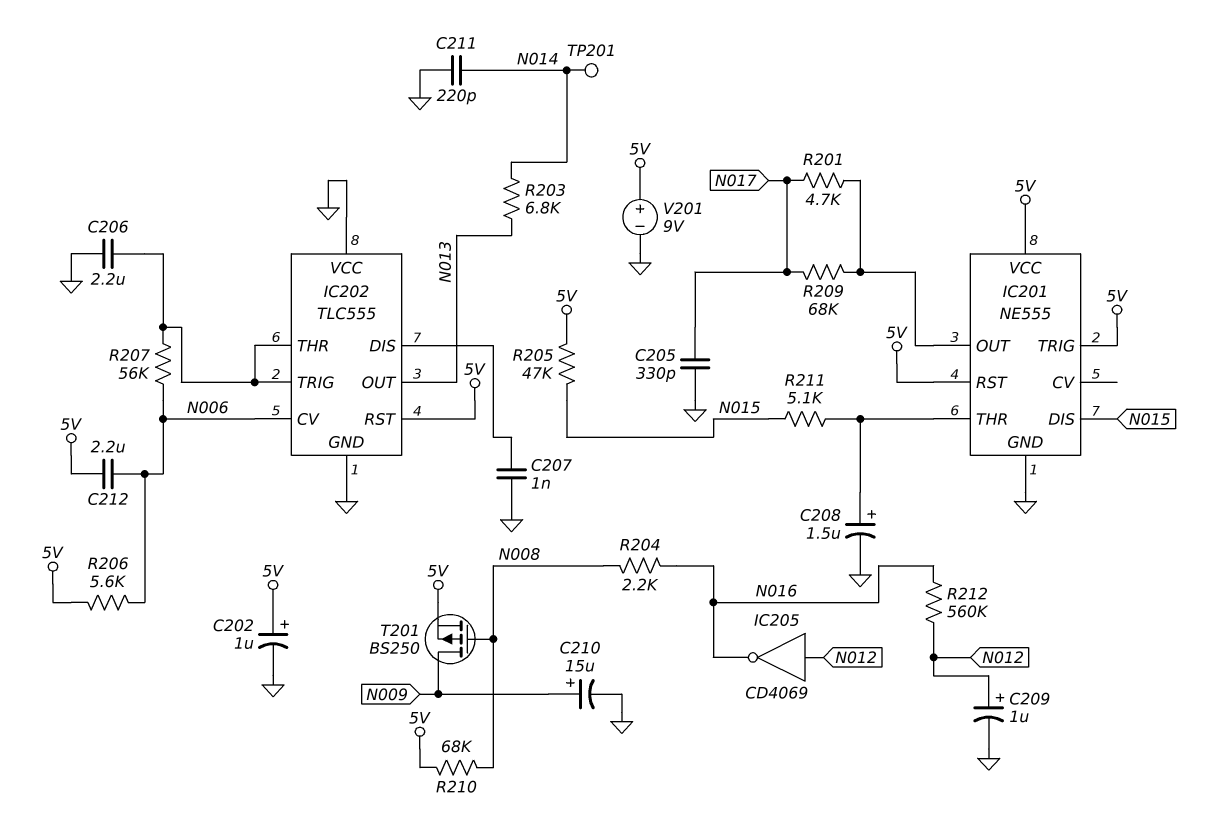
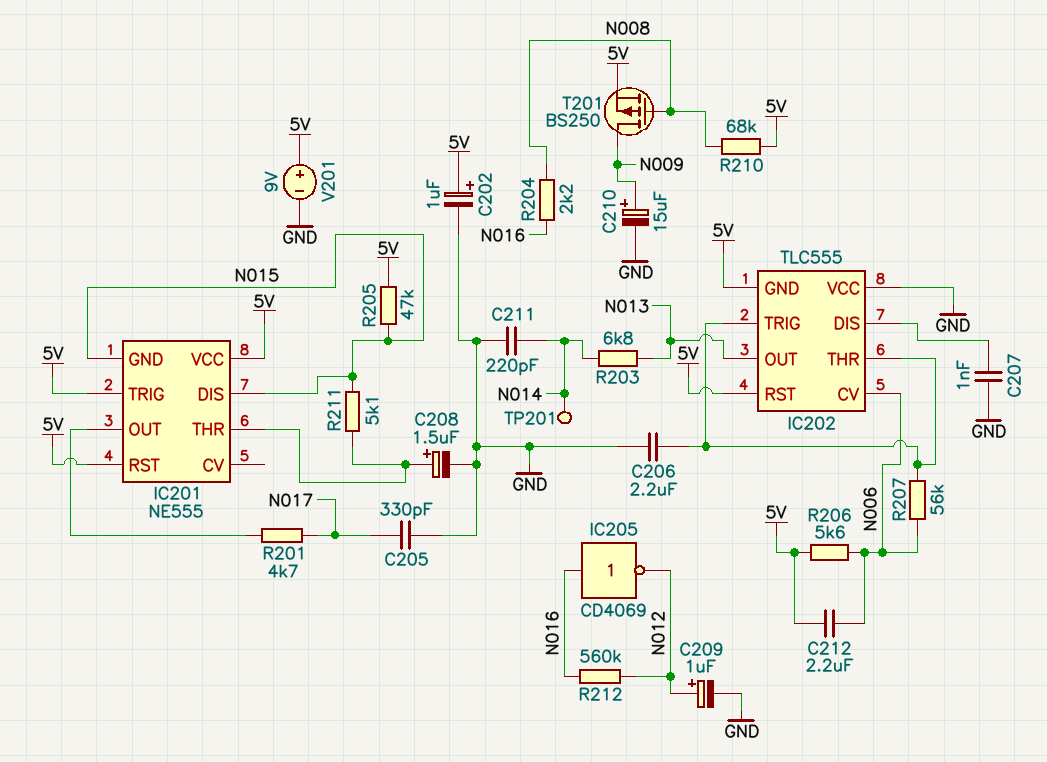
IC201 pin GND: GND -> N015
IC202 pin GND: GND -> 5V
IC205: NOT CD4069 (in N012, out N016) -> NOT CD4069 (in N016, out N012)
R209: 68k (IC201/OUT, N017) -> none

